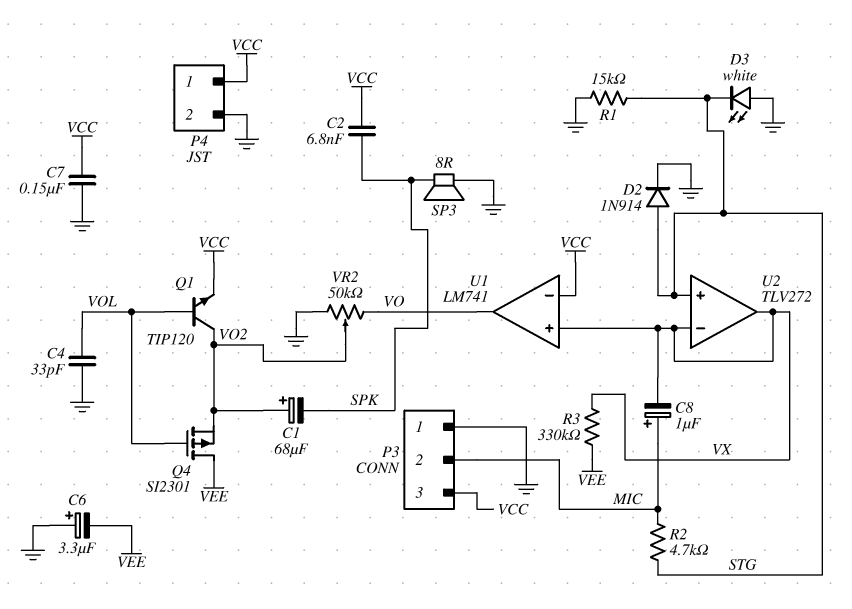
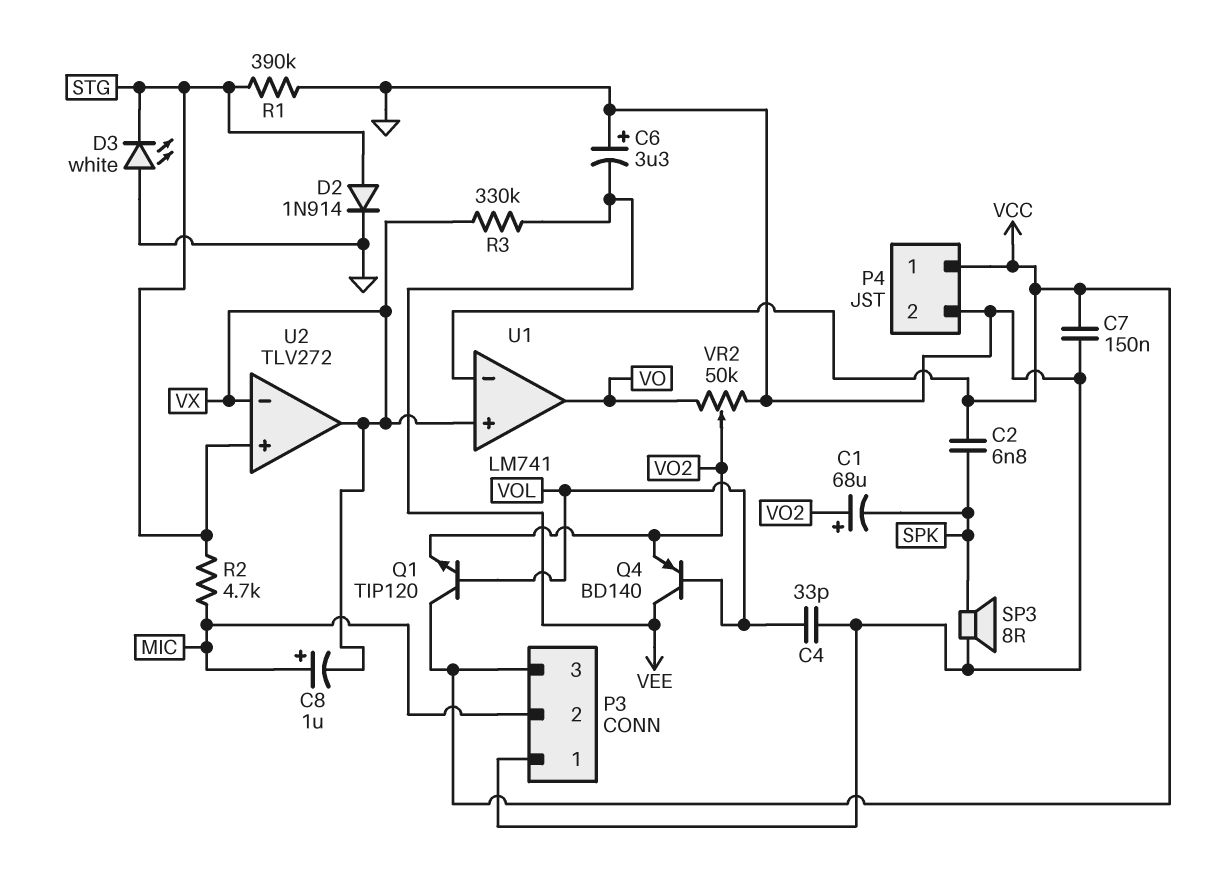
Q1: NPN TIP120 (B VOL, C VO2, E VCC) -> NPN TIP120 (B VOL, C VCC, E VO2)
Q4: PMOS SI2301 (G VOL, D VEE, S VO2) -> PNP BD140 (B VOL, C VEE, E VO2)
R1: 15k (GND, STG) -> 390k (GND, STG)

